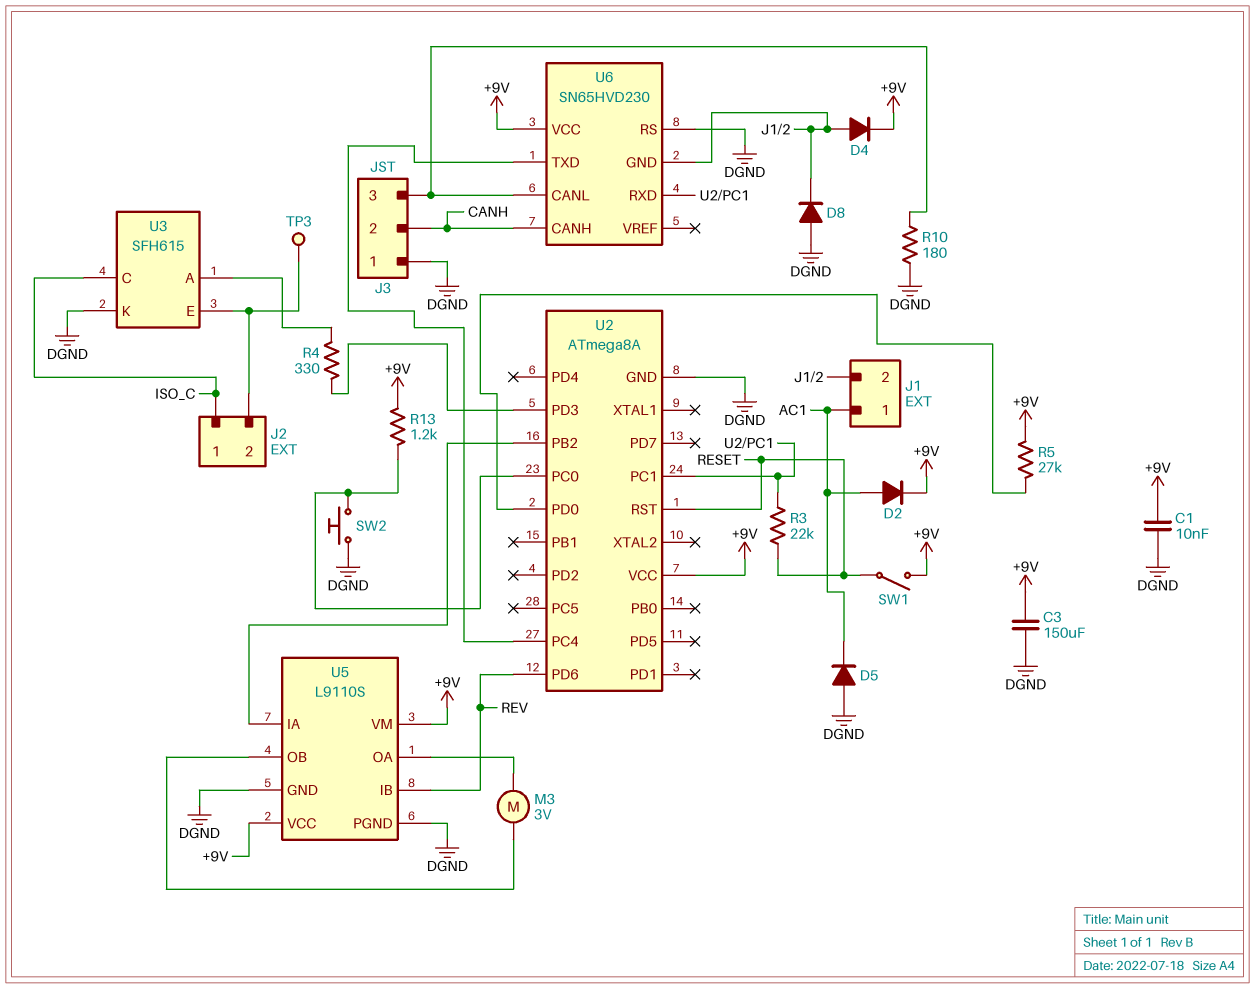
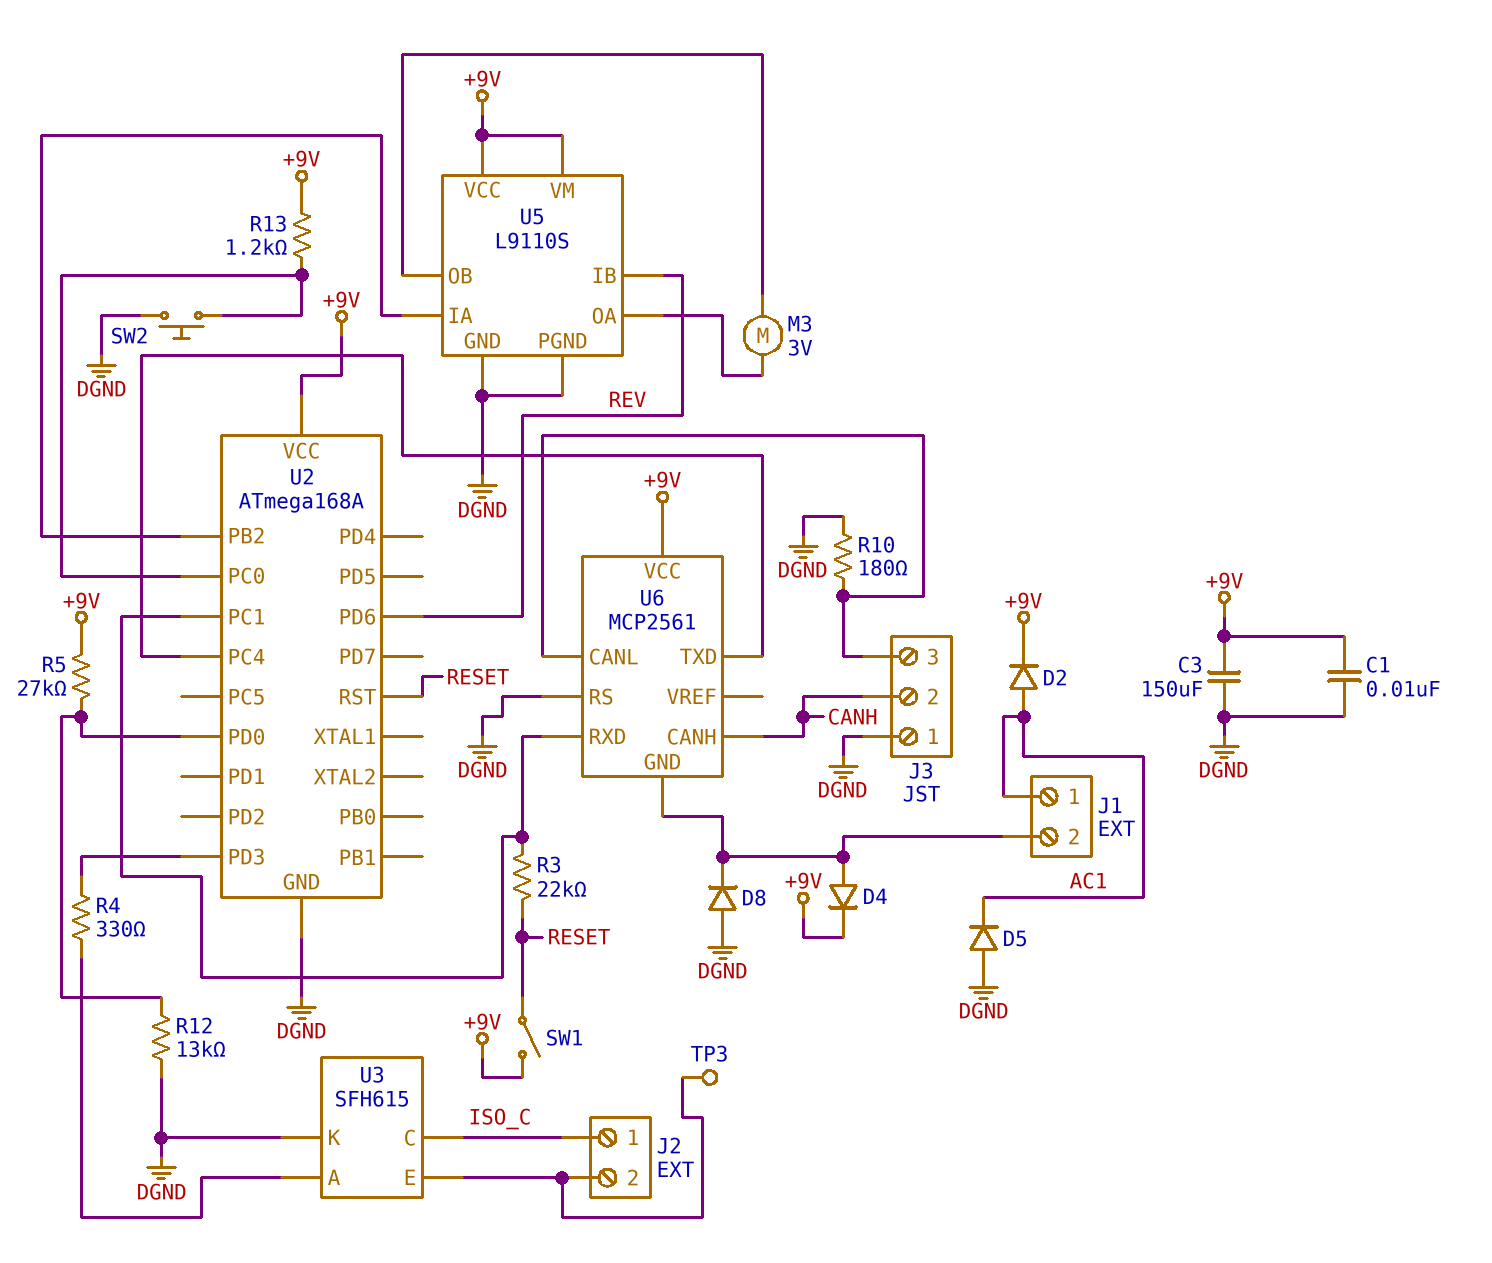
R12: none -> 13k (DGND, U2/PD0)
U2: ATmega8A -> ATmega168A
U6: SN65HVD230 -> MCP2561

